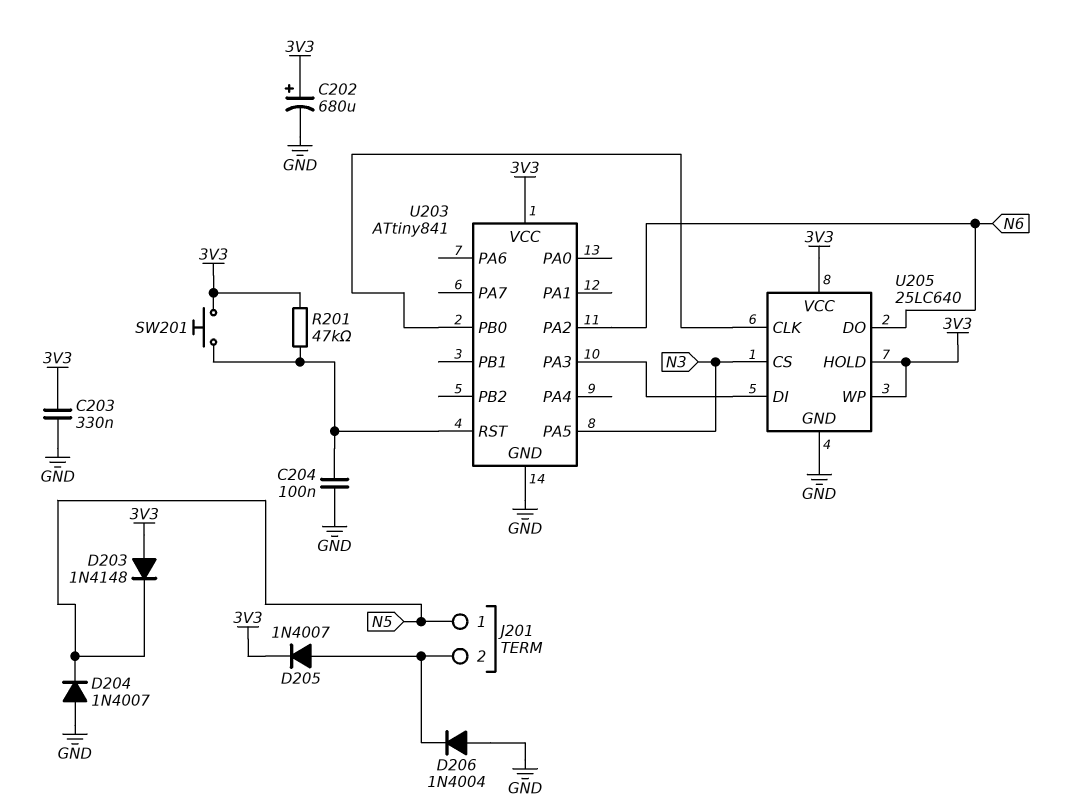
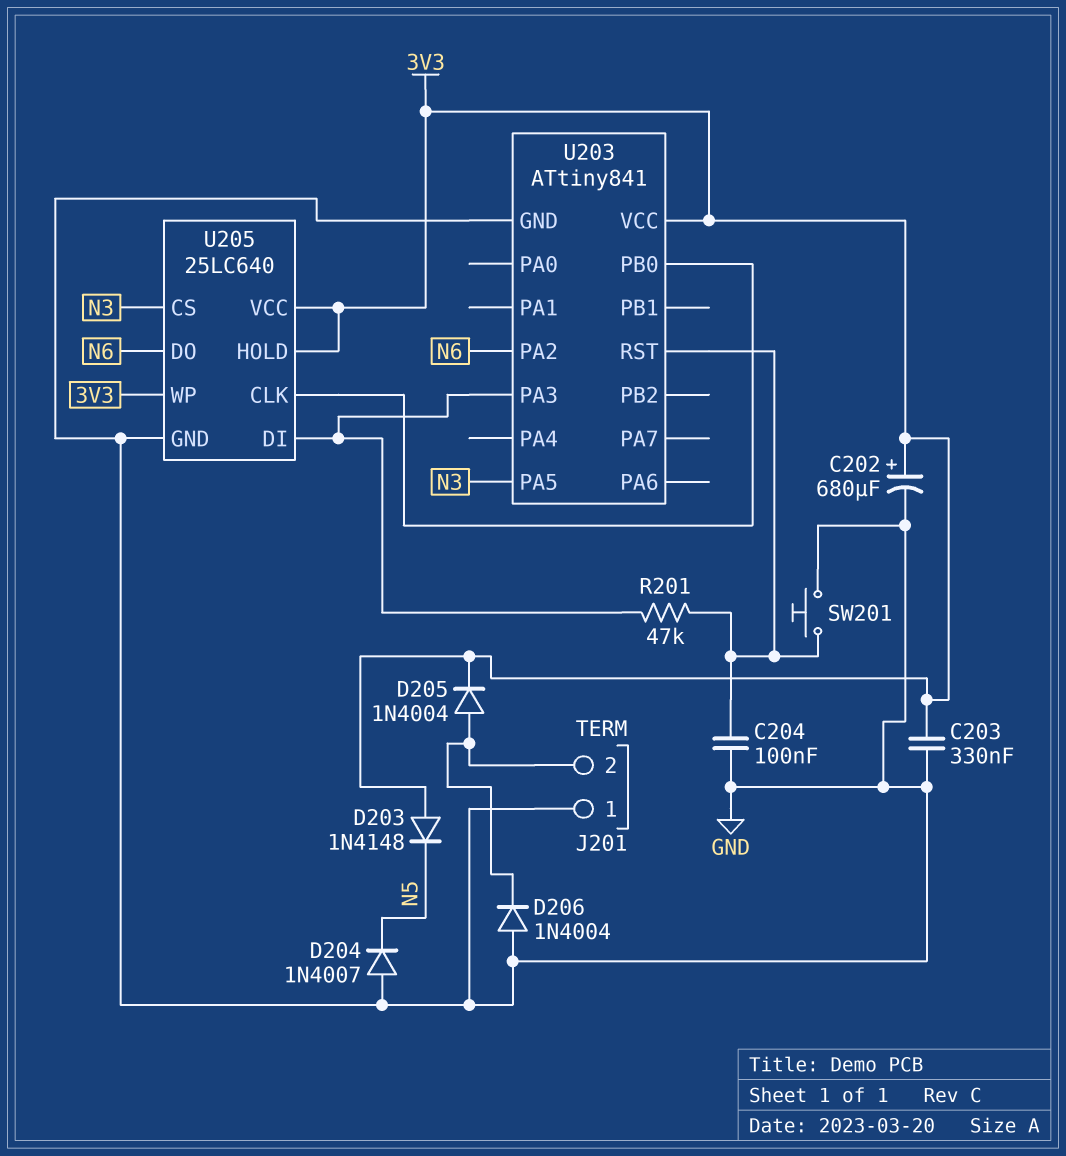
D205: diode 1N4007 (A J201/2, K 3V3) -> diode 1N4004 (A J201/2, K 3V3)
J201 pin 1: N5 -> GND
R201: 47k (3V3, U203/RST) -> 47k (U203/PA3, U203/RST)
SW201: button (3V3, U203/RST) -> button (GND, U203/RST)

